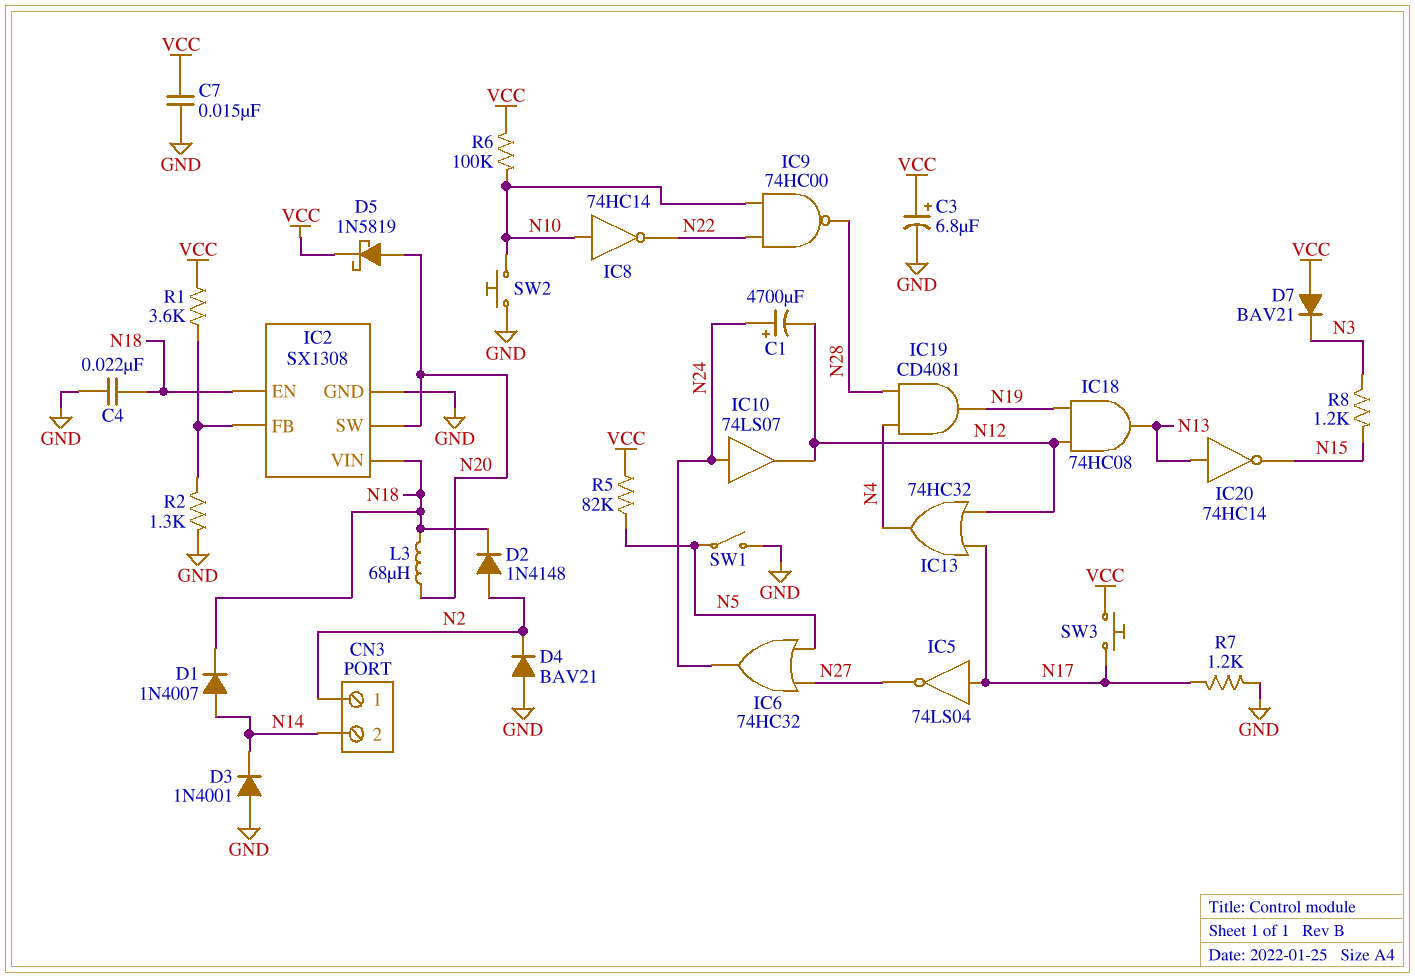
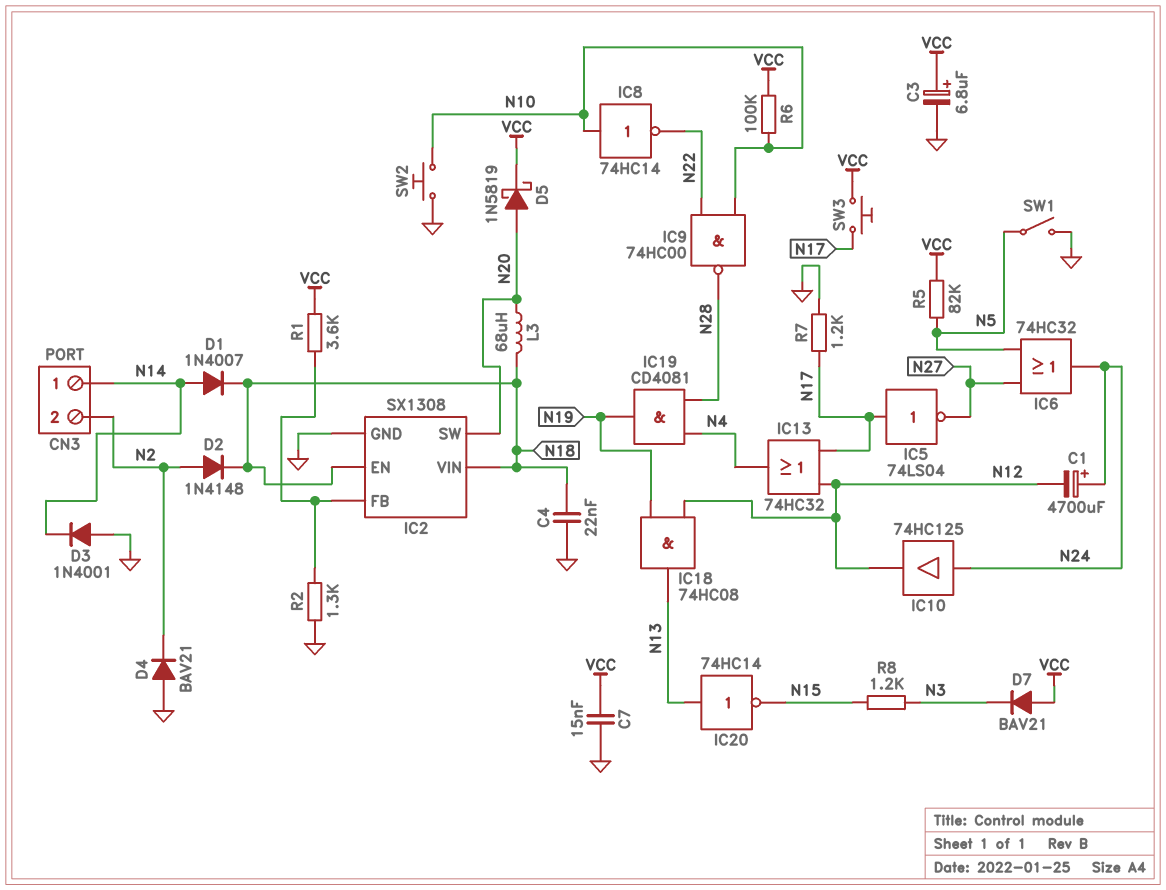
CN3 pin 1: N2 -> N14
CN3 pin 2: N14 -> N2
IC10: buffer 74LS07 (in N24, out N12) -> buffer 74HC125 (in N24, out N12)

